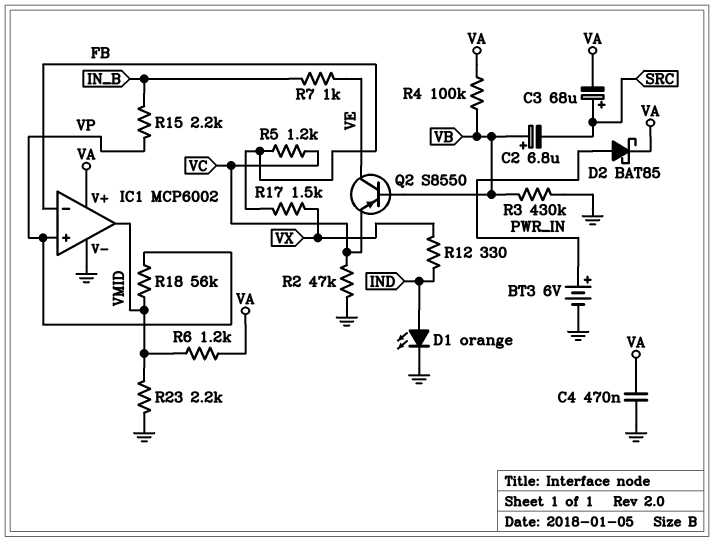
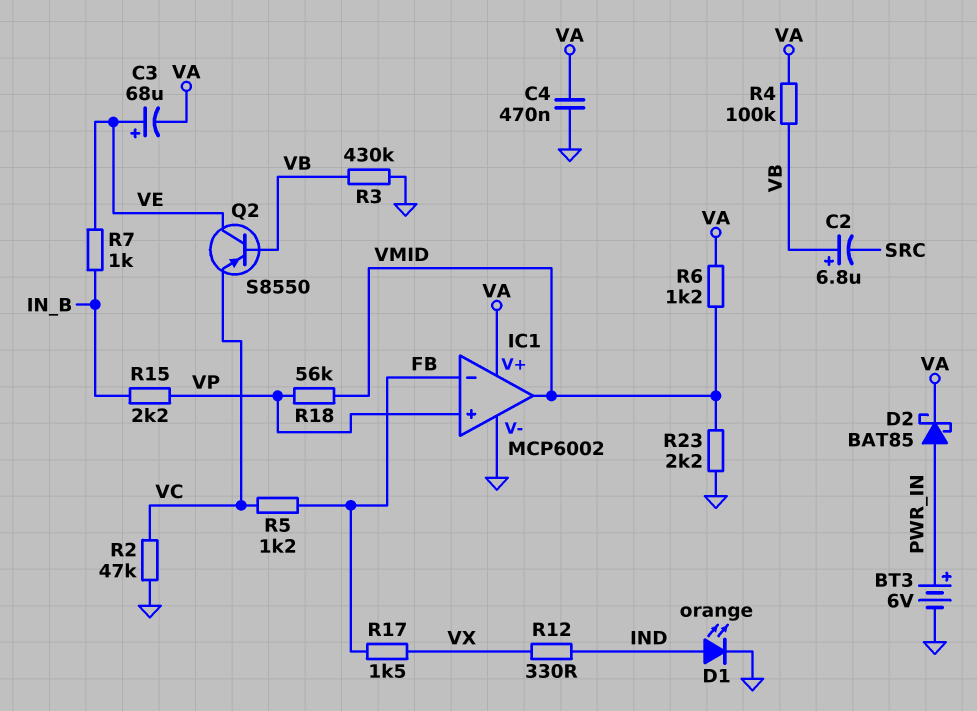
C3: 68uF (plus SRC, minus VA) -> 68uF (plus VE, minus VA)

